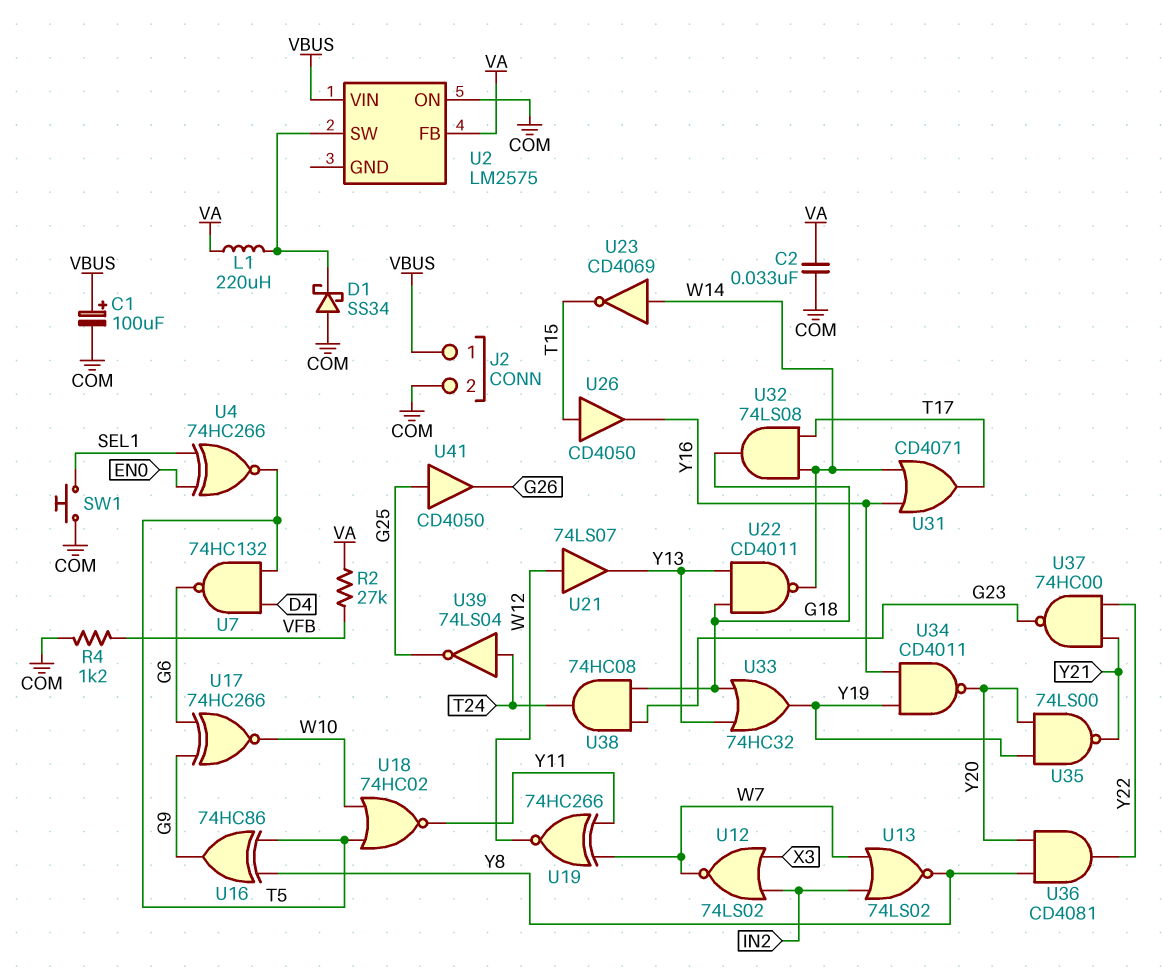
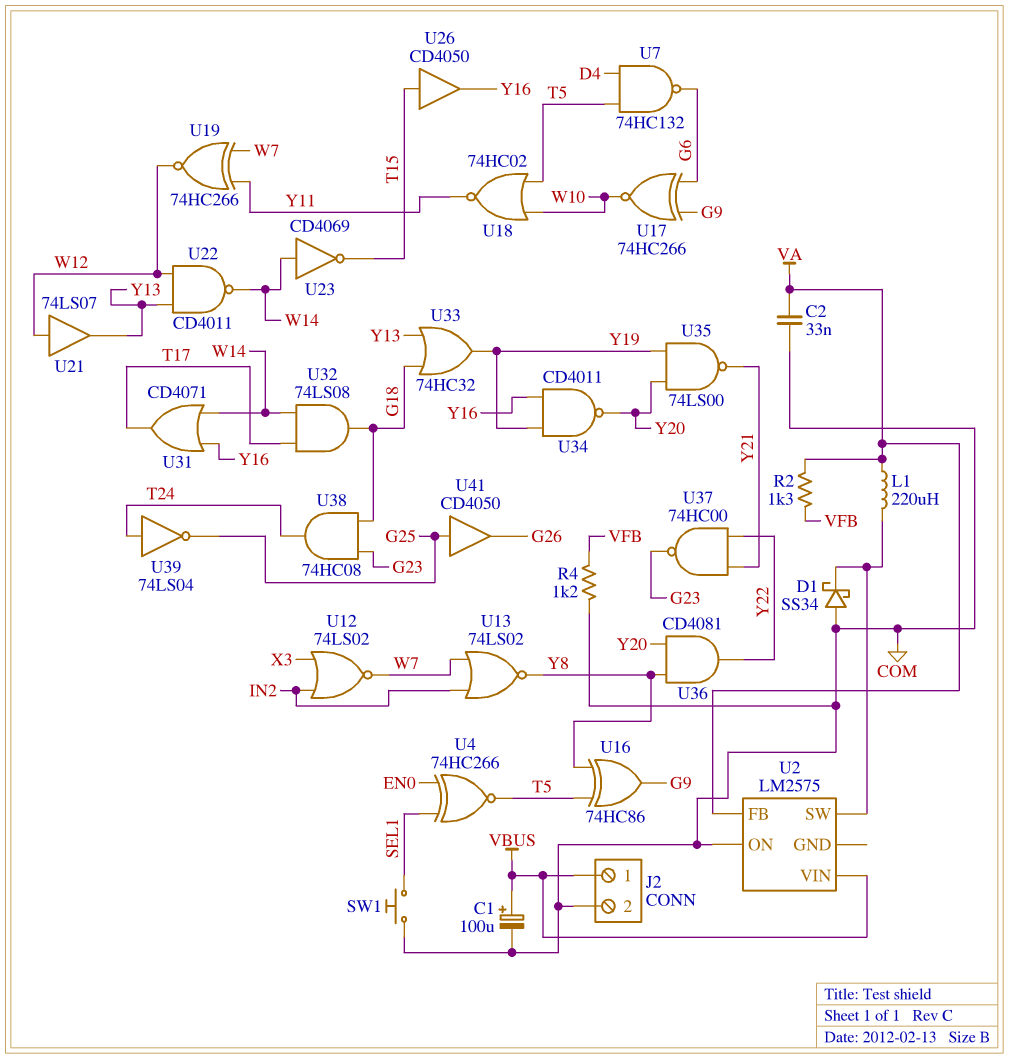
R2: 27k (VA, VFB) -> 1.3k (VA, VFB)
U22: NAND CD4011 (in G18, in Y13, out W14) -> NAND CD4011 (in W12, in Y13, out W14)

